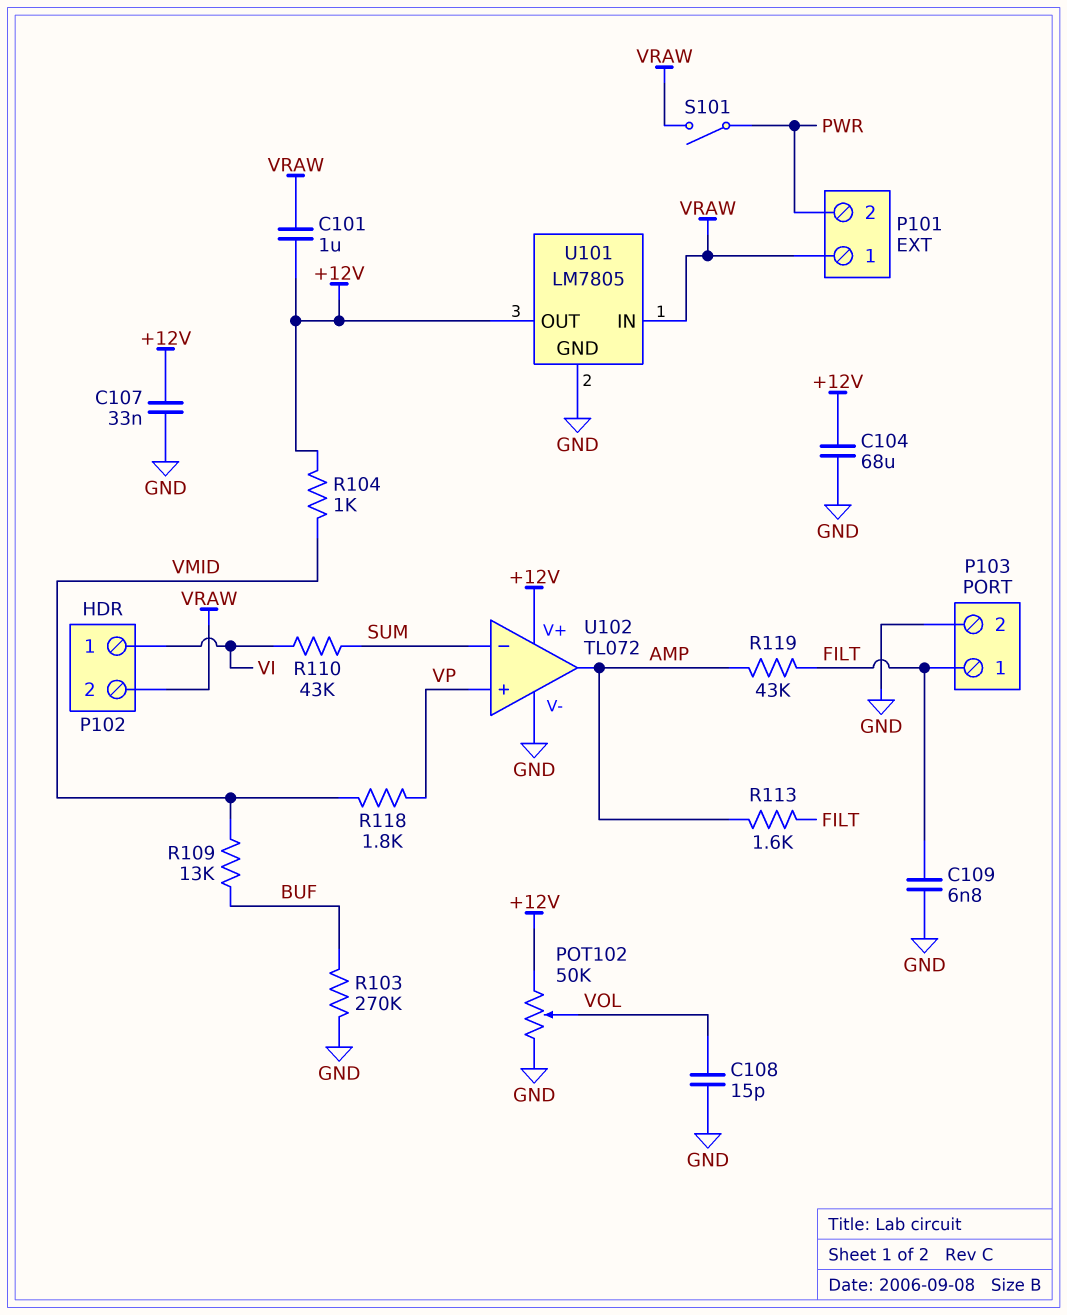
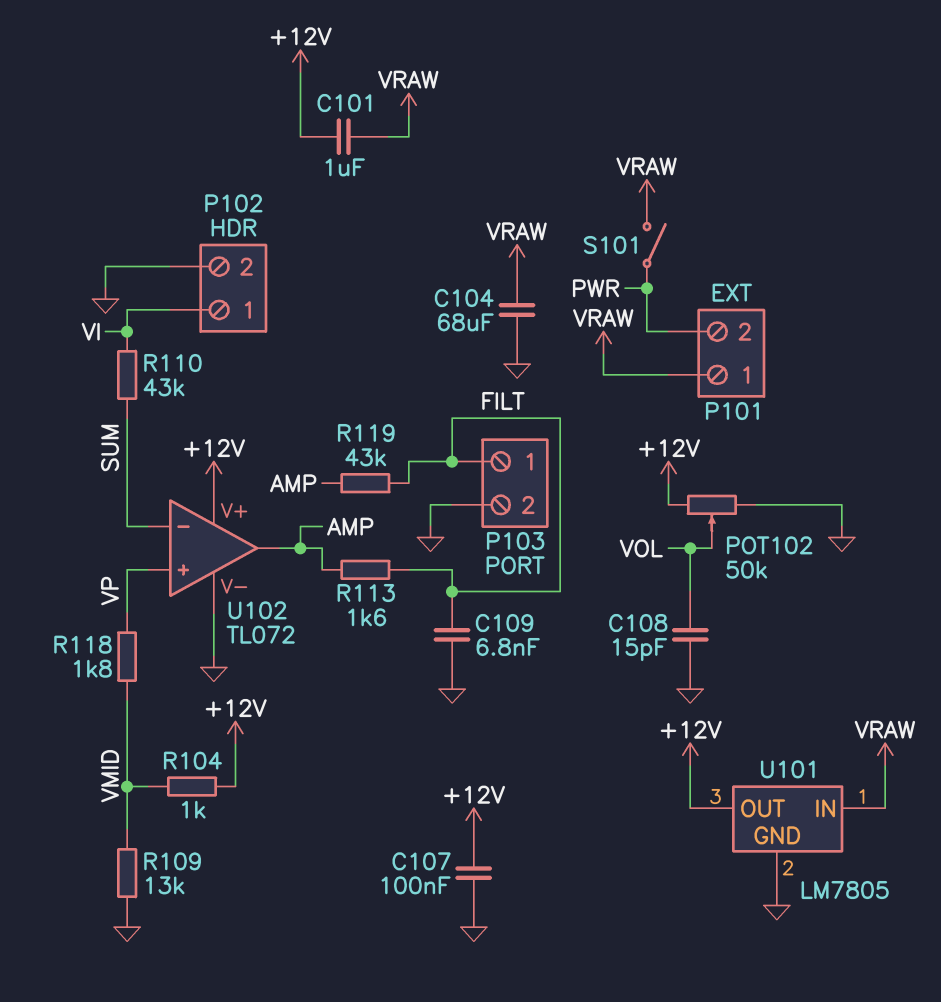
C104: 68uF (+12V, GND) -> 68uF (GND, VRAW)
C107: 33nF (+12V, GND) -> 100nF (+12V, GND)
P102 pin 2: VRAW -> GND
R103: 270k (BUF, GND) -> none
R109: 13k (BUF, VMID) -> 13k (GND, VMID)

